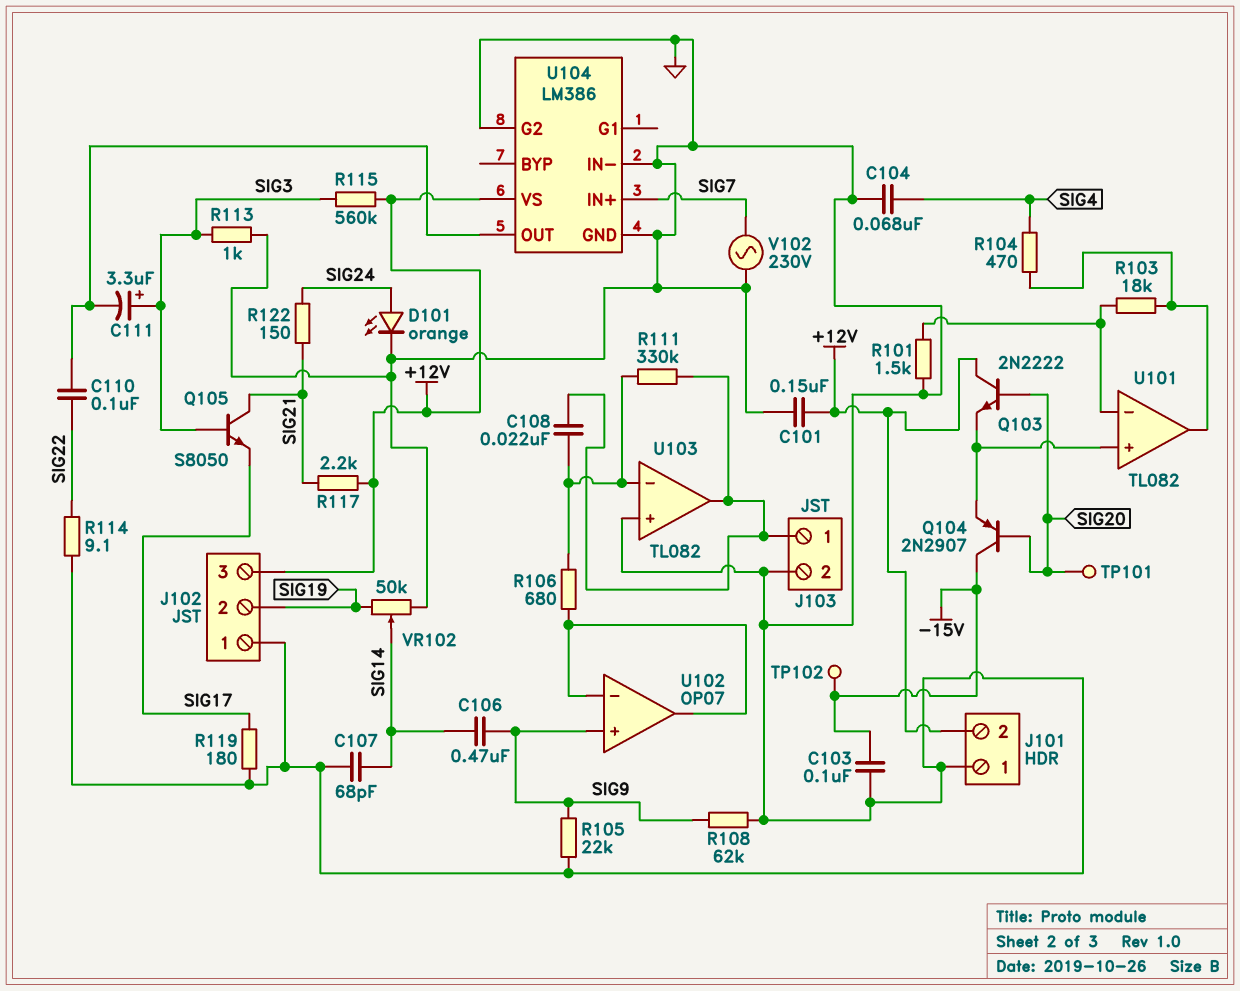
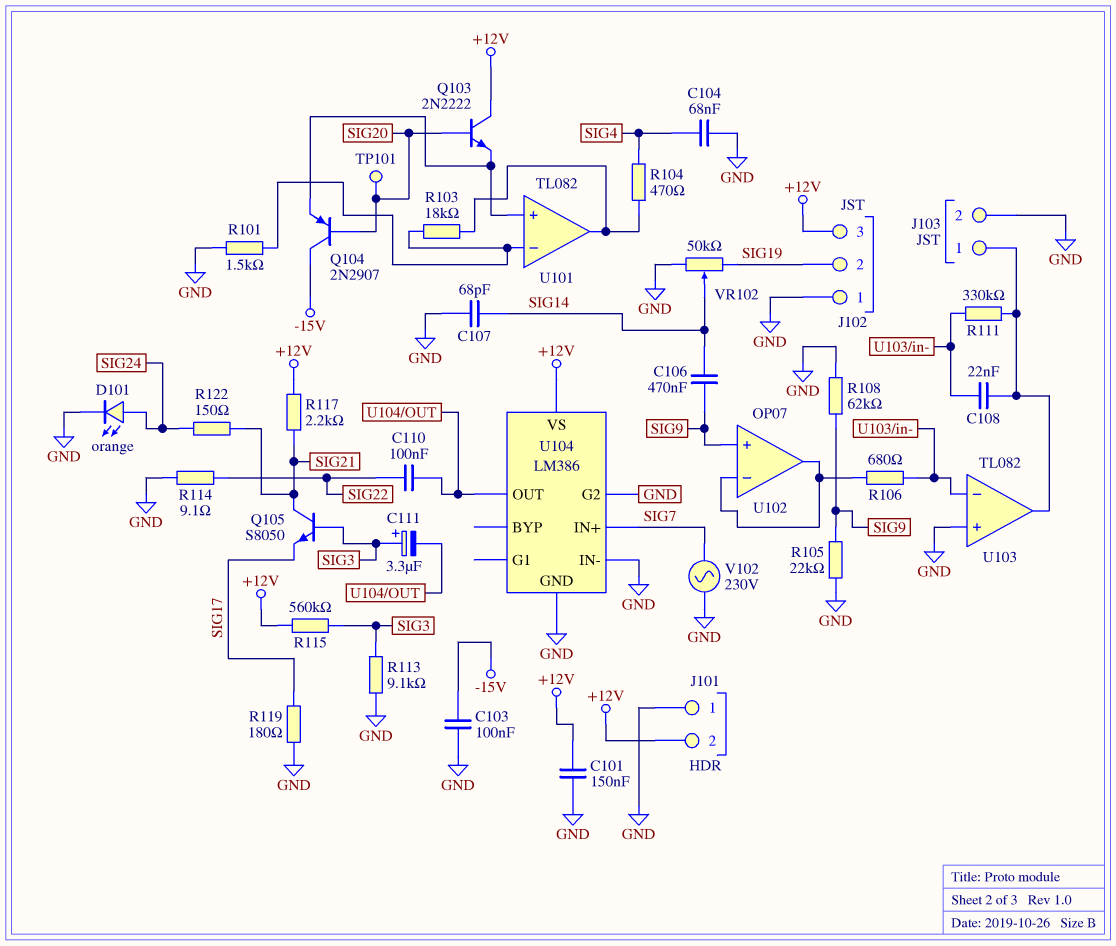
R113: 1k (GND, SIG3) -> 9.1k (GND, SIG3)
TP102: test point (-15V) -> none

